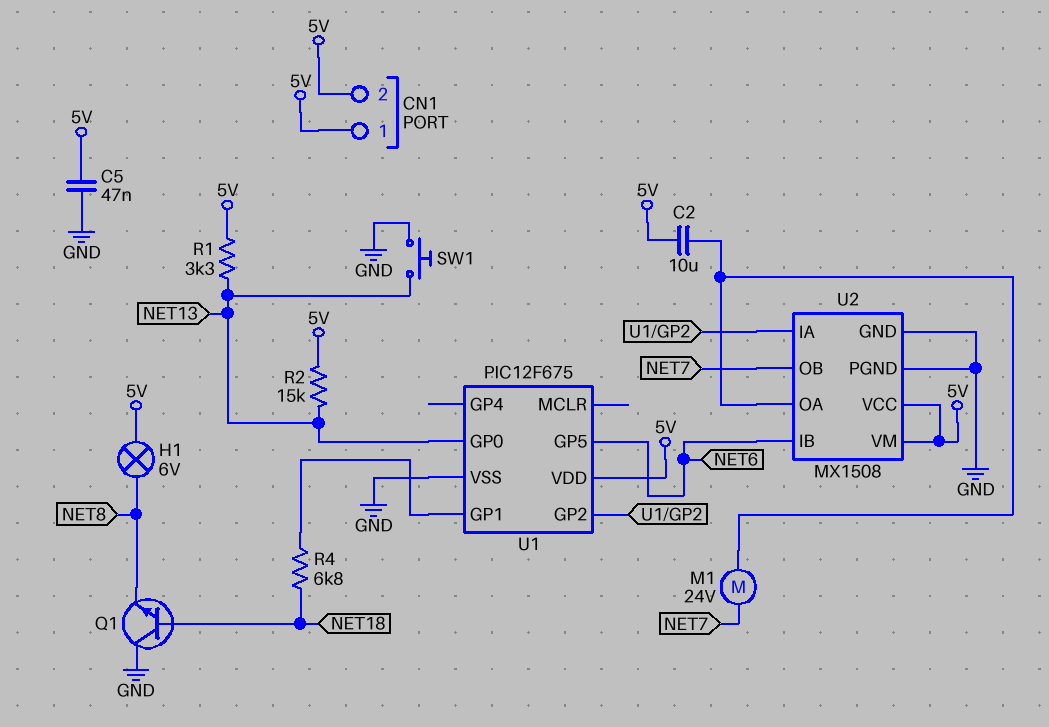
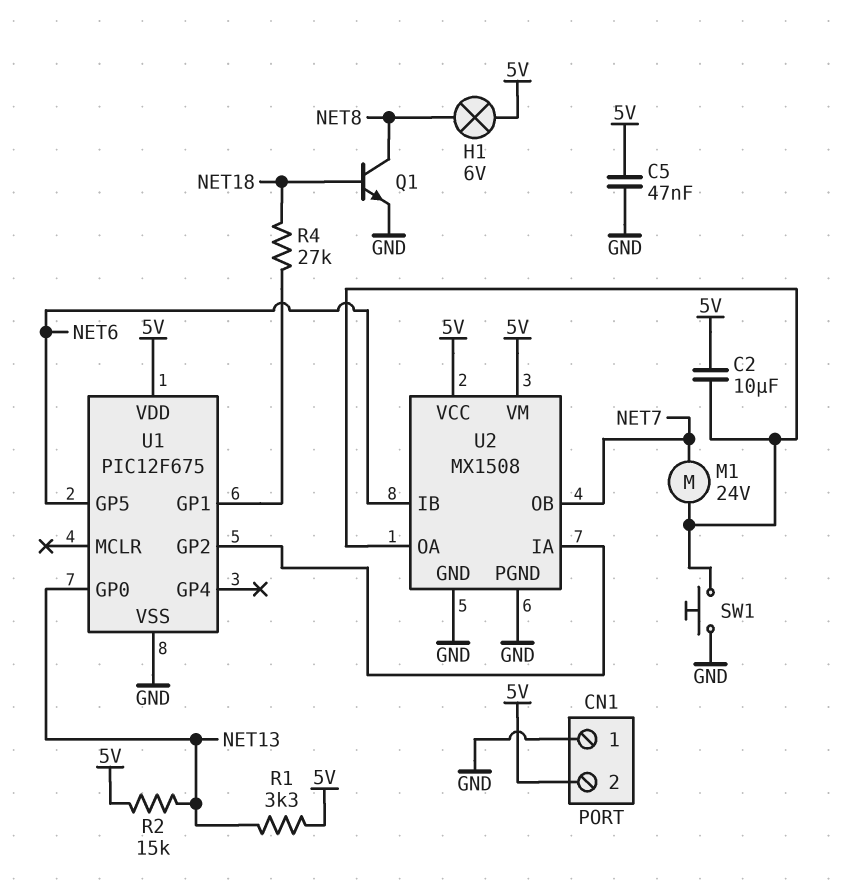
CN1 pin 1: 5V -> GND
Q1: NPN (B NET18, C GND, E NET8) -> NPN (B NET18, C NET8, E GND)
R4: 6.8k (NET18, U1/GP1) -> 27k (NET18, U1/GP1)
SW1: button (GND, NET13) -> button (GND, U2/OA)

